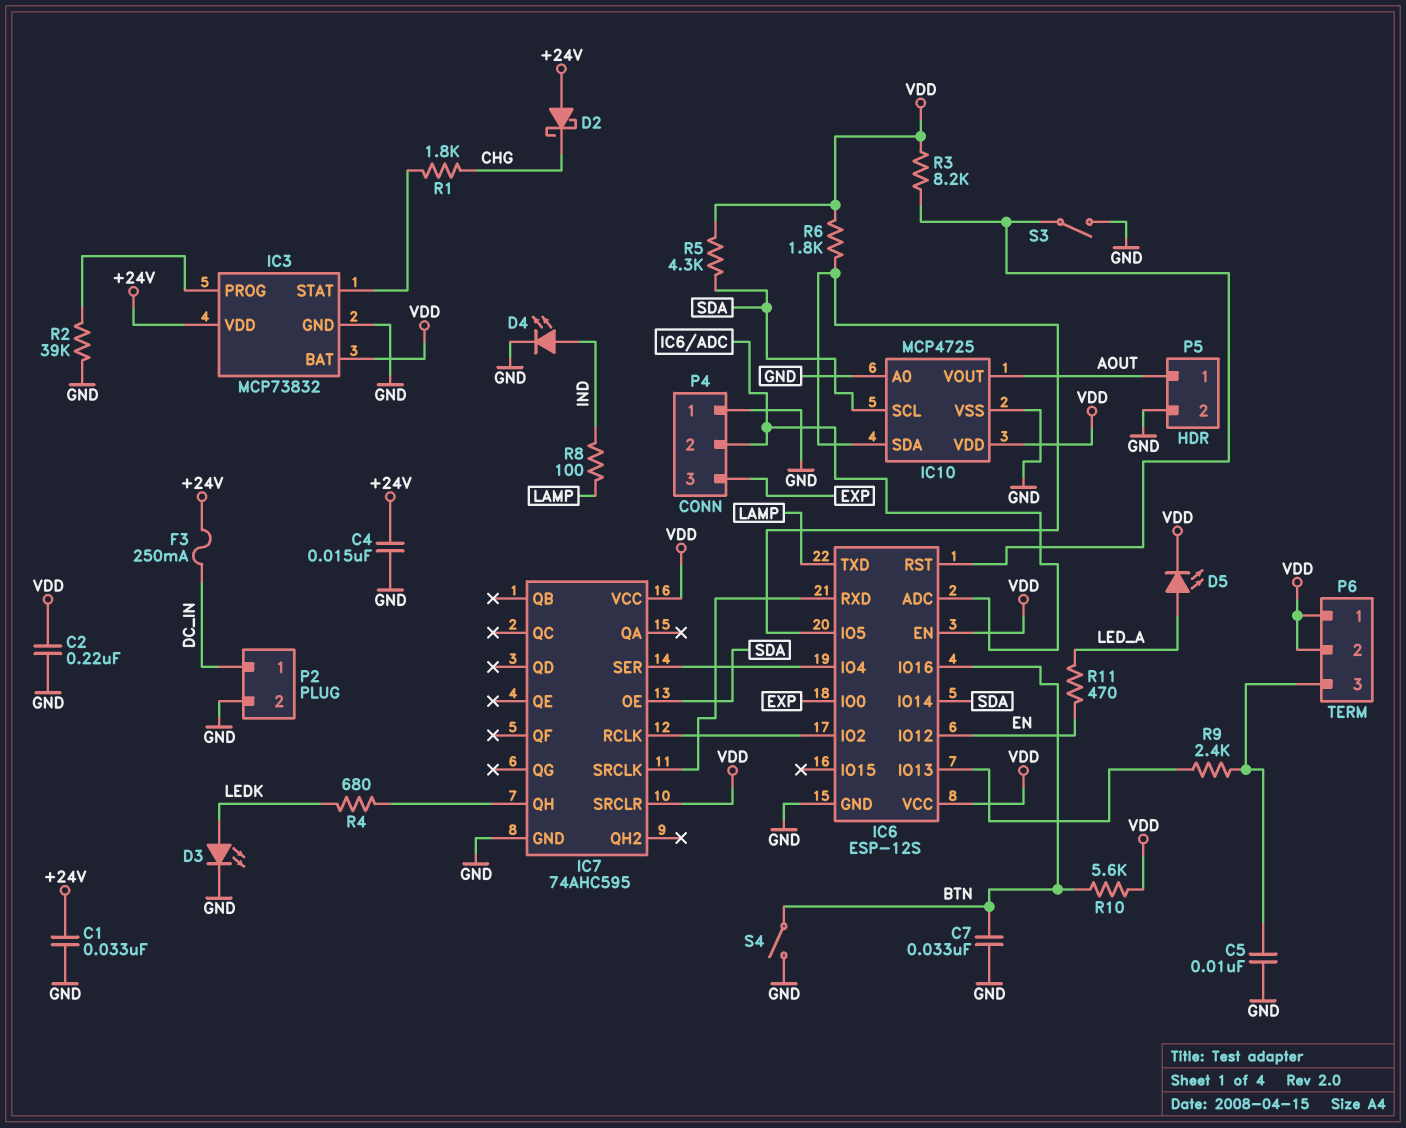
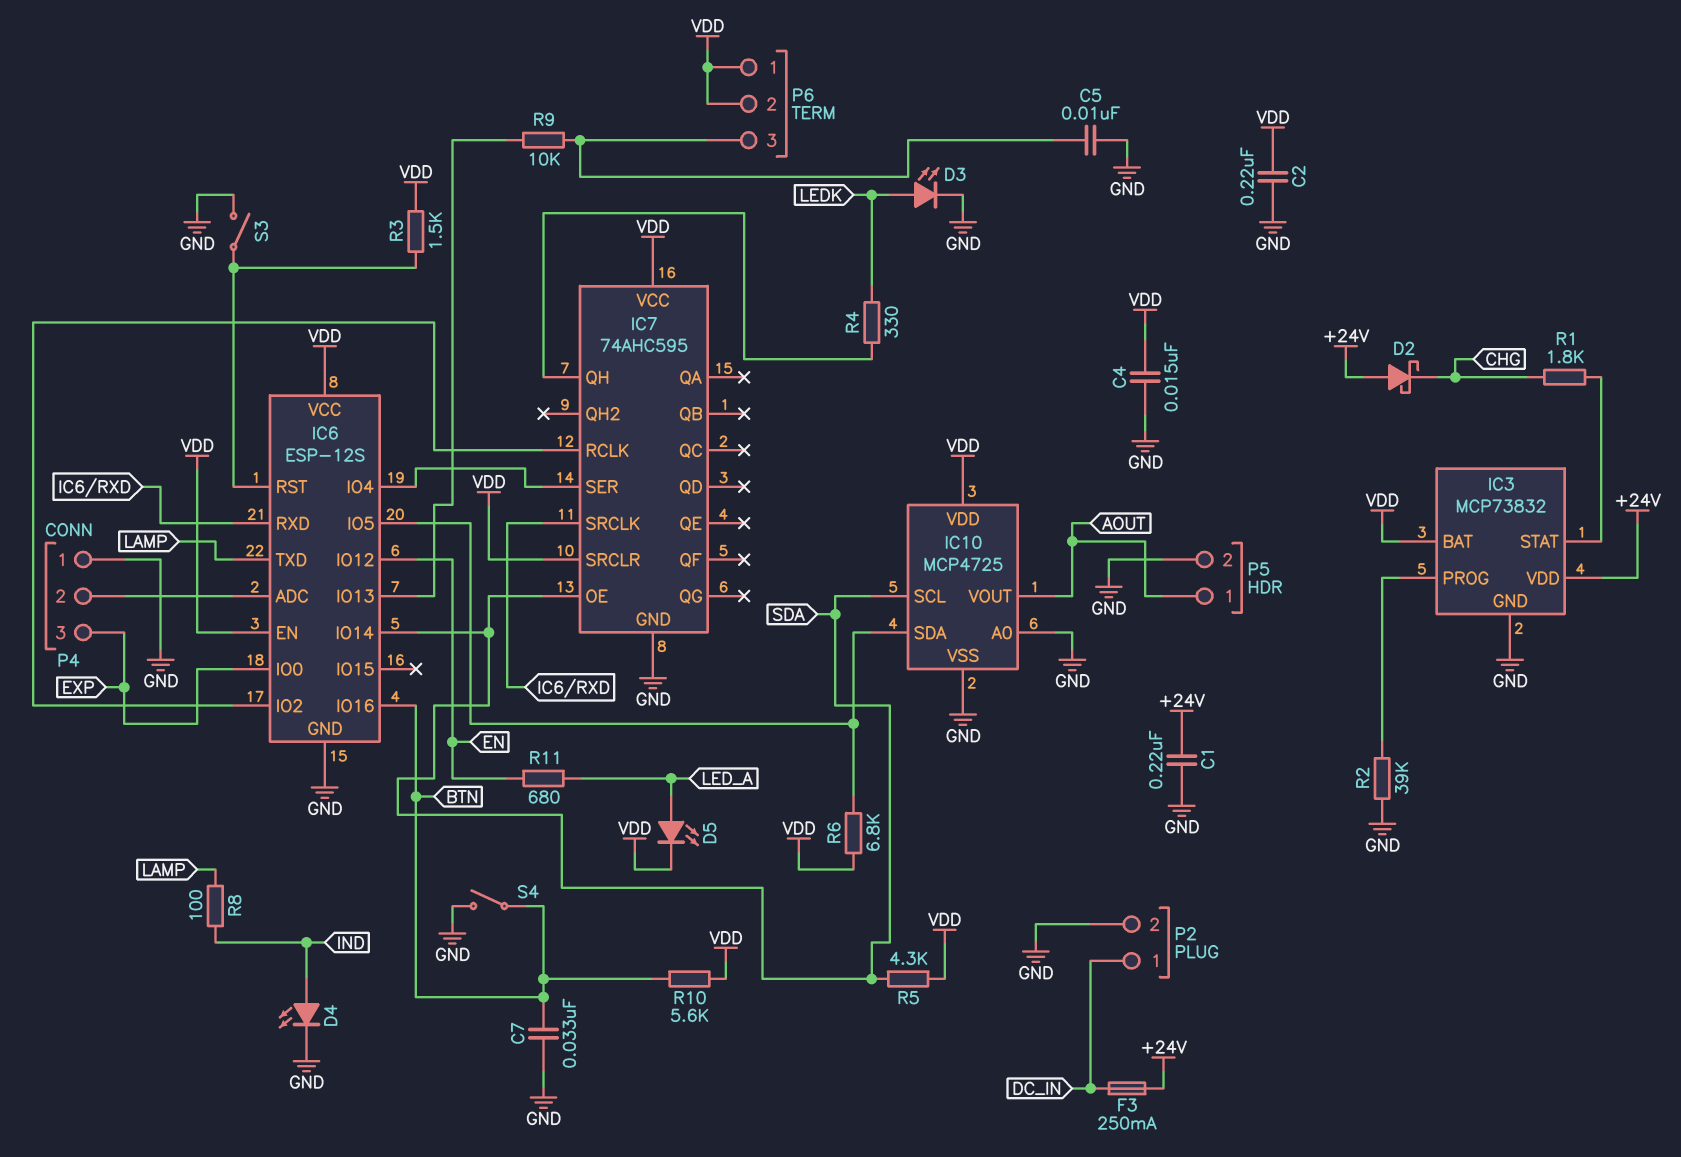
C1: 33nF (+24V, GND) -> 220nF (+24V, GND)
C4: 15nF (+24V, GND) -> 15nF (GND, VDD)
R3: 8.2k (IC6/RST, VDD) -> 1.5k (IC6/RST, VDD)
R4: 680 (IC7/QH, LEDK) -> 330 (IC7/QH, LEDK)
R6: 1.8k (IC6/IO5, VDD) -> 6.8k (IC6/IO5, VDD)
R9: 2.4k (IC6/IO13, P6/3) -> 10k (IC6/IO13, P6/3)
R11: 470 (EN, LED_A) -> 680 (EN, LED_A)

